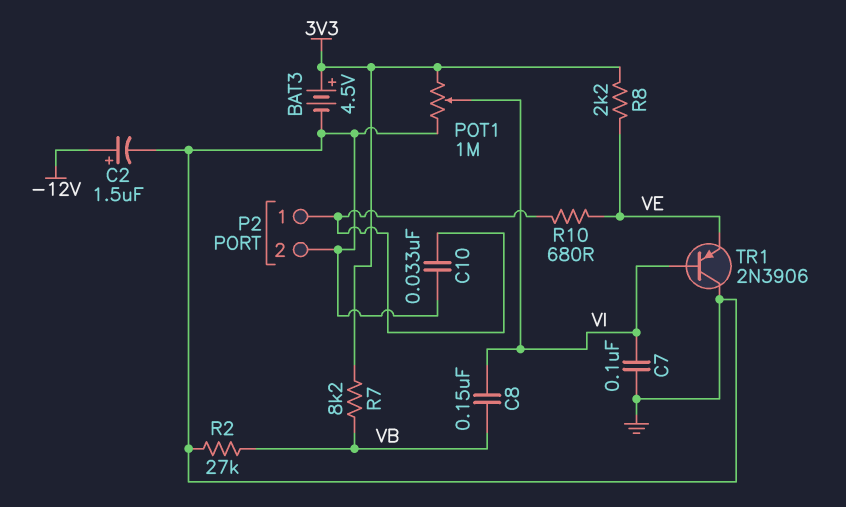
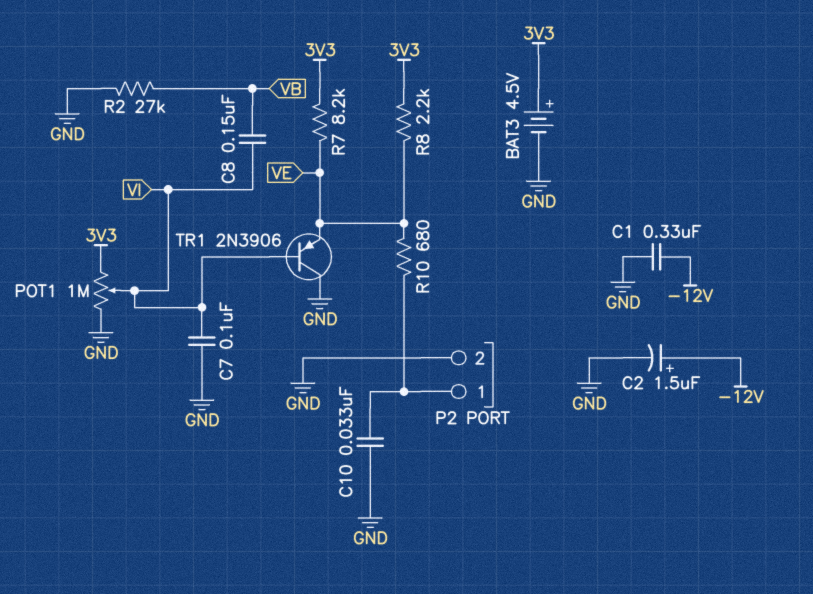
C1: none -> 330nF (-12V, GND)
R7: 8.2k (3V3, VB) -> 8.2k (3V3, VE)

